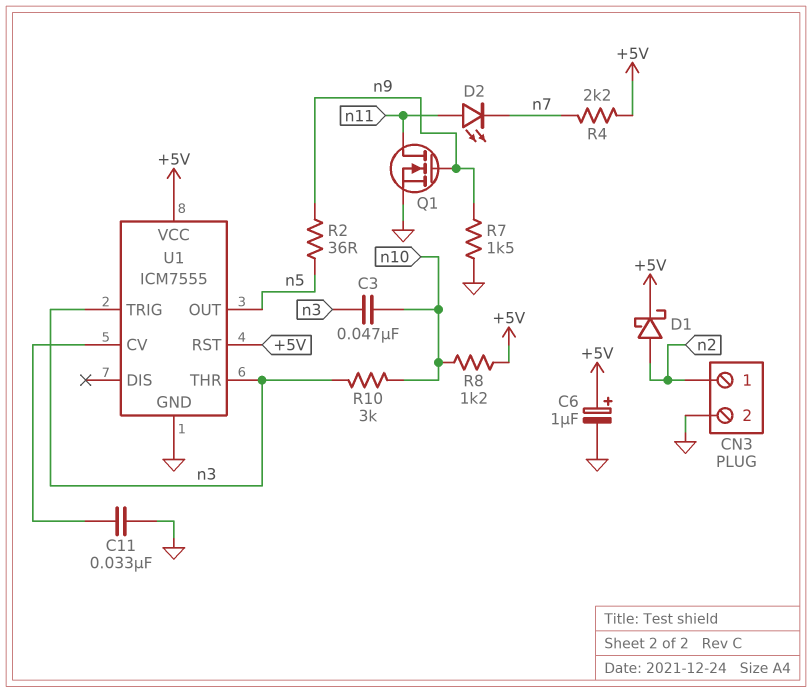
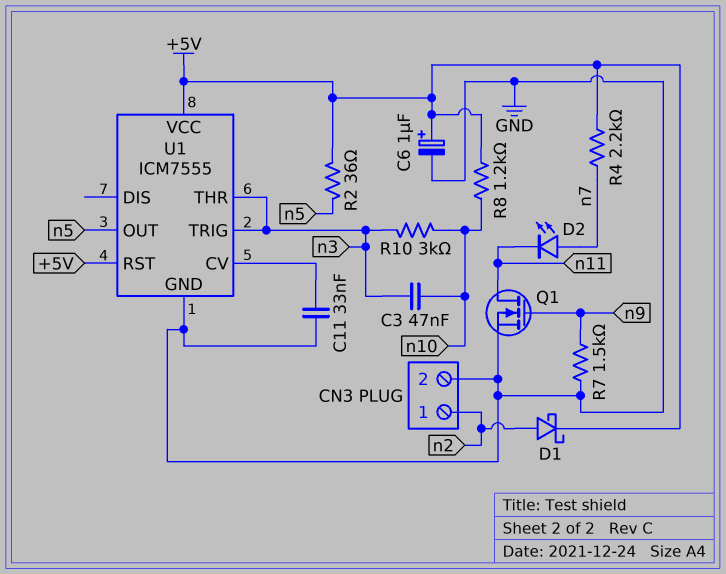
D2: LED (A n11, K n7) -> LED (A n7, K n11)
R2: 36 (n5, n9) -> 36 (+5V, n5)

